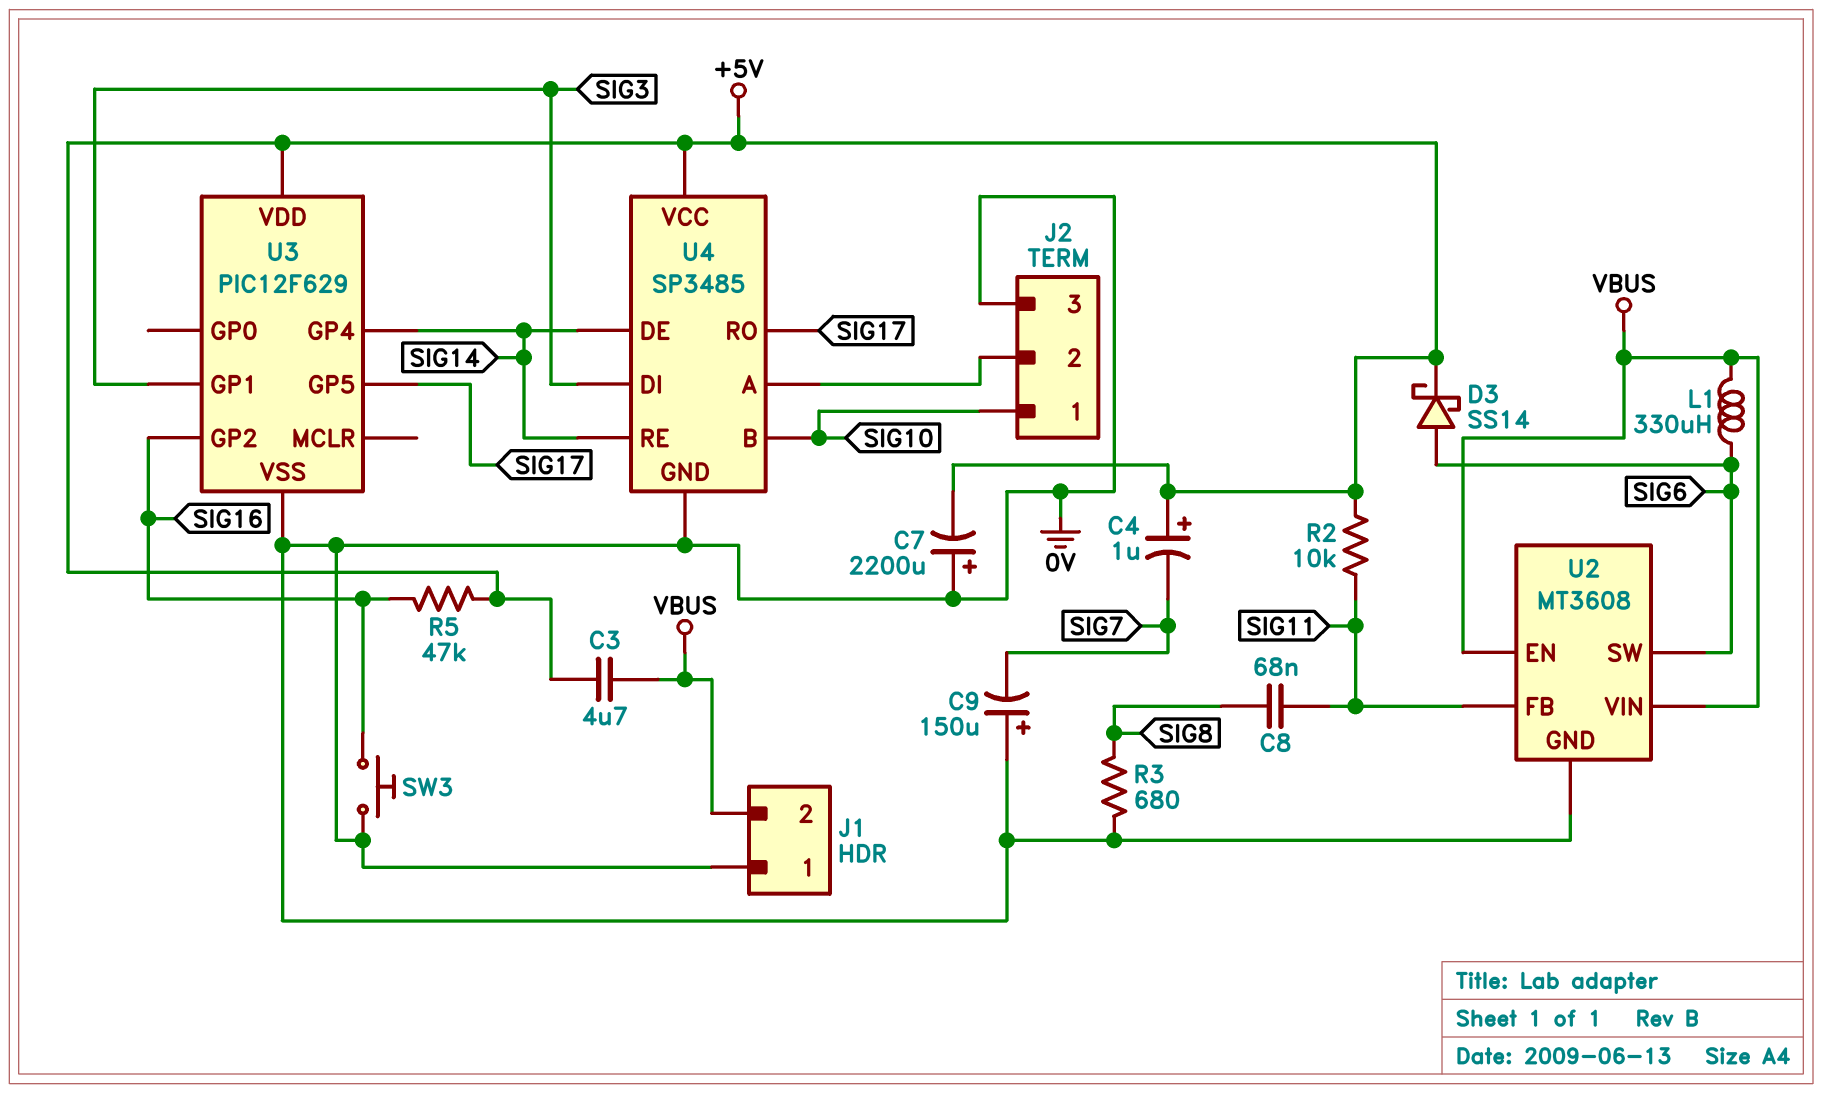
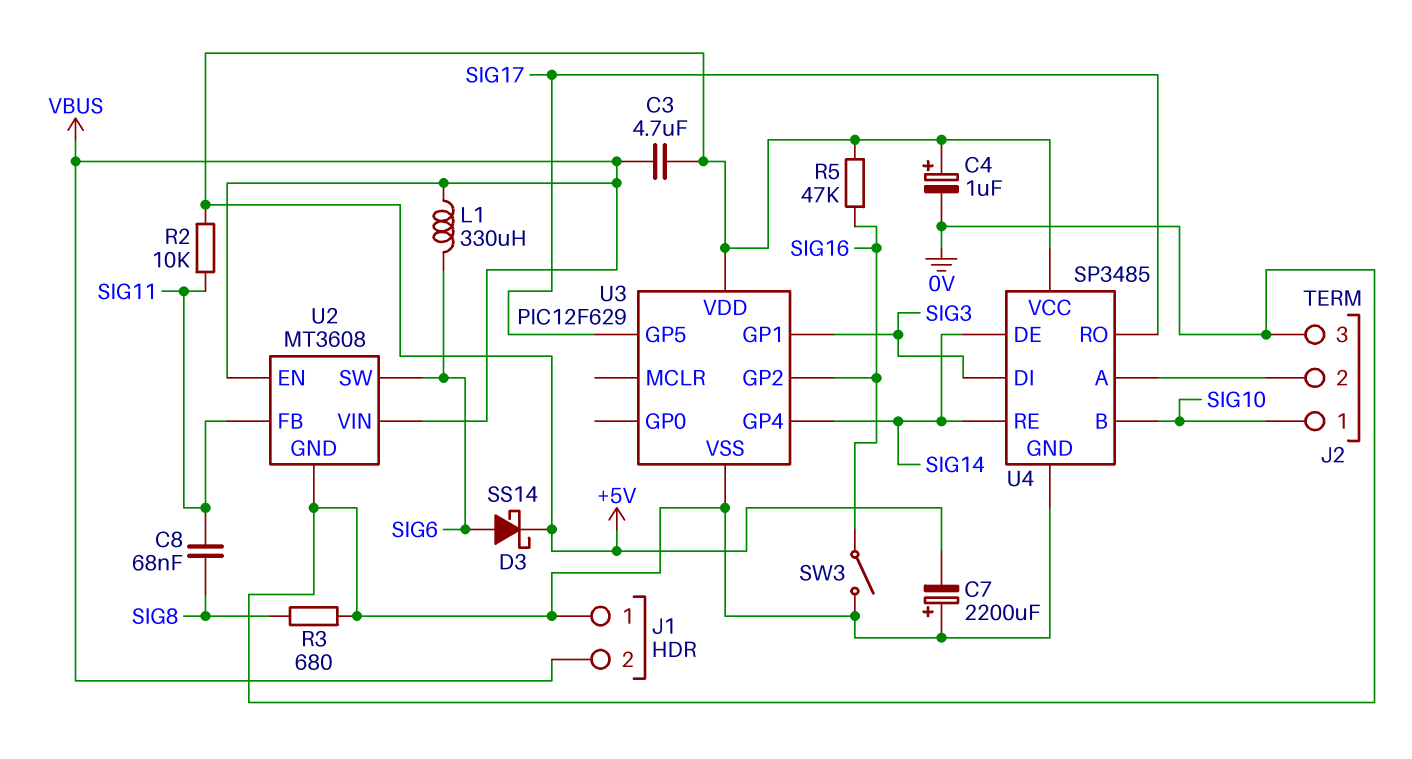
C4: 1uF (plus +5V, minus SIG7) -> 1uF (plus +5V, minus 0V)
C9: 150uF (plus 0V, minus SIG7) -> none
SW3: button (0V, SIG16) -> switch (0V, SIG16)

